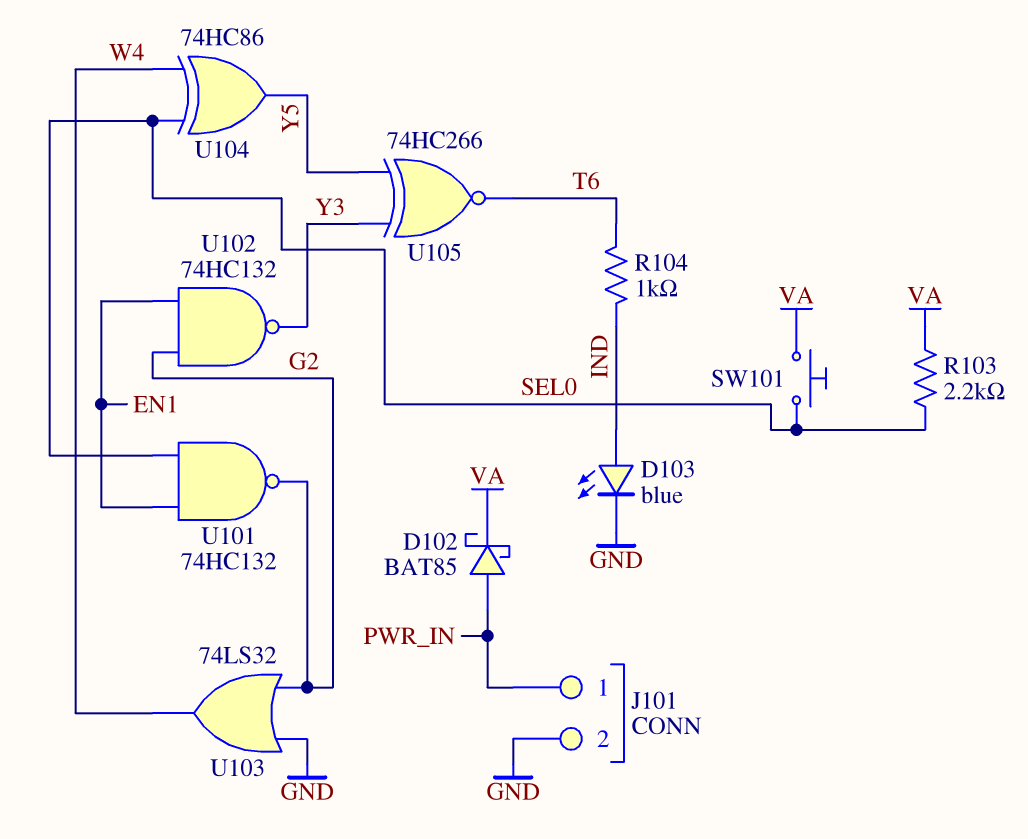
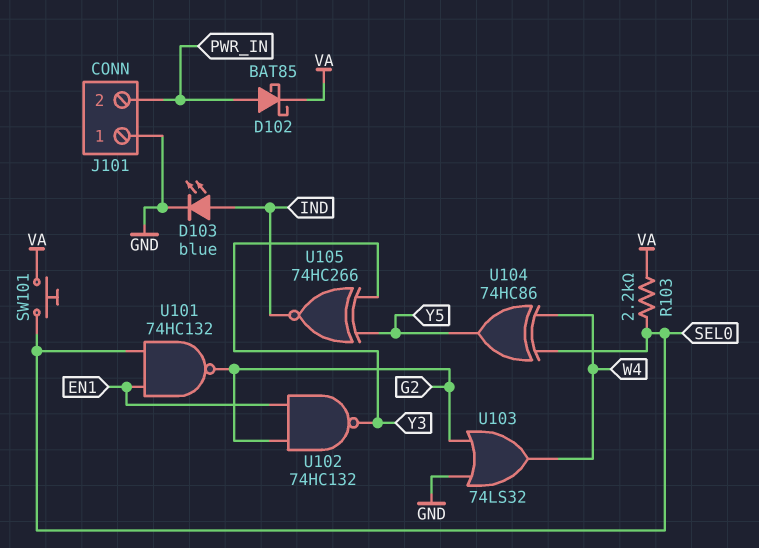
J101 pin 1: PWR_IN -> GND
J101 pin 2: GND -> PWR_IN
R104: 1k (IND, T6) -> none
U105: XNOR 74HC266 (in Y3, in Y5, out T6) -> XNOR 74HC266 (in Y3, in Y5, out IND)

